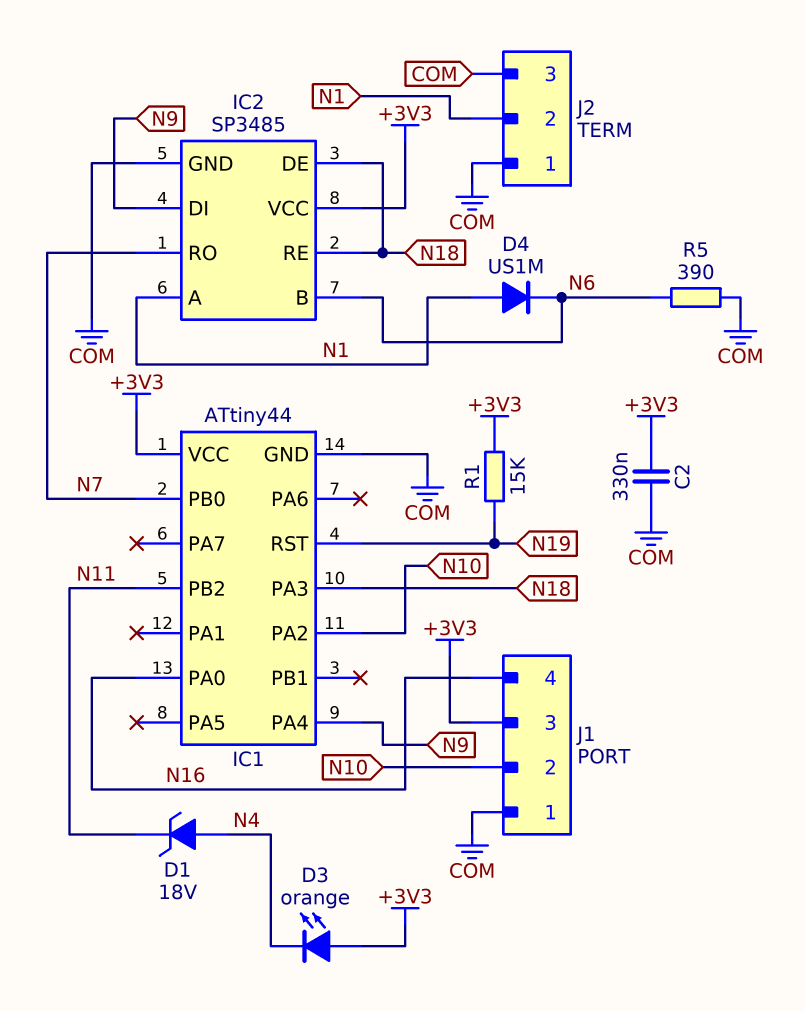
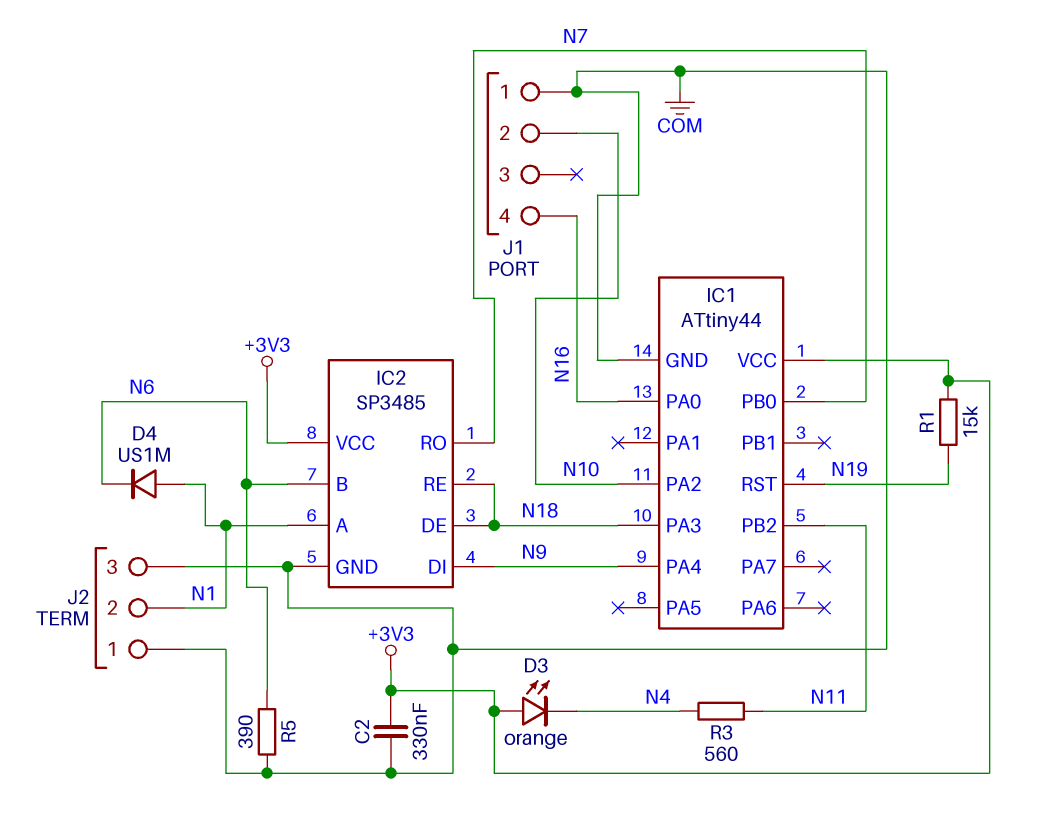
D1: zener 18V (A N4, K N11) -> none
J1 pin 3: +3V3 -> none
R3: none -> 560 (N4, N11)

